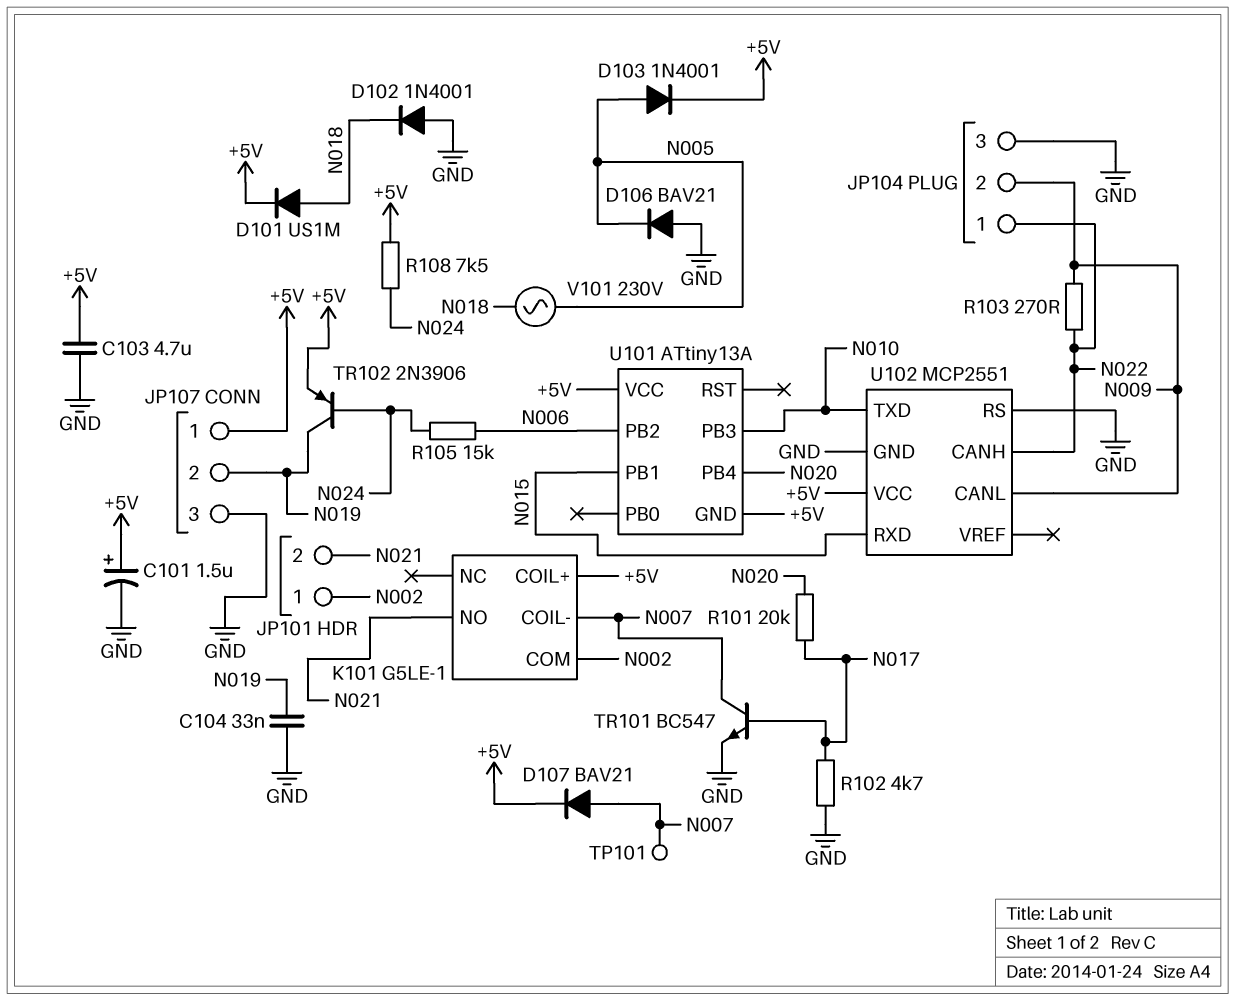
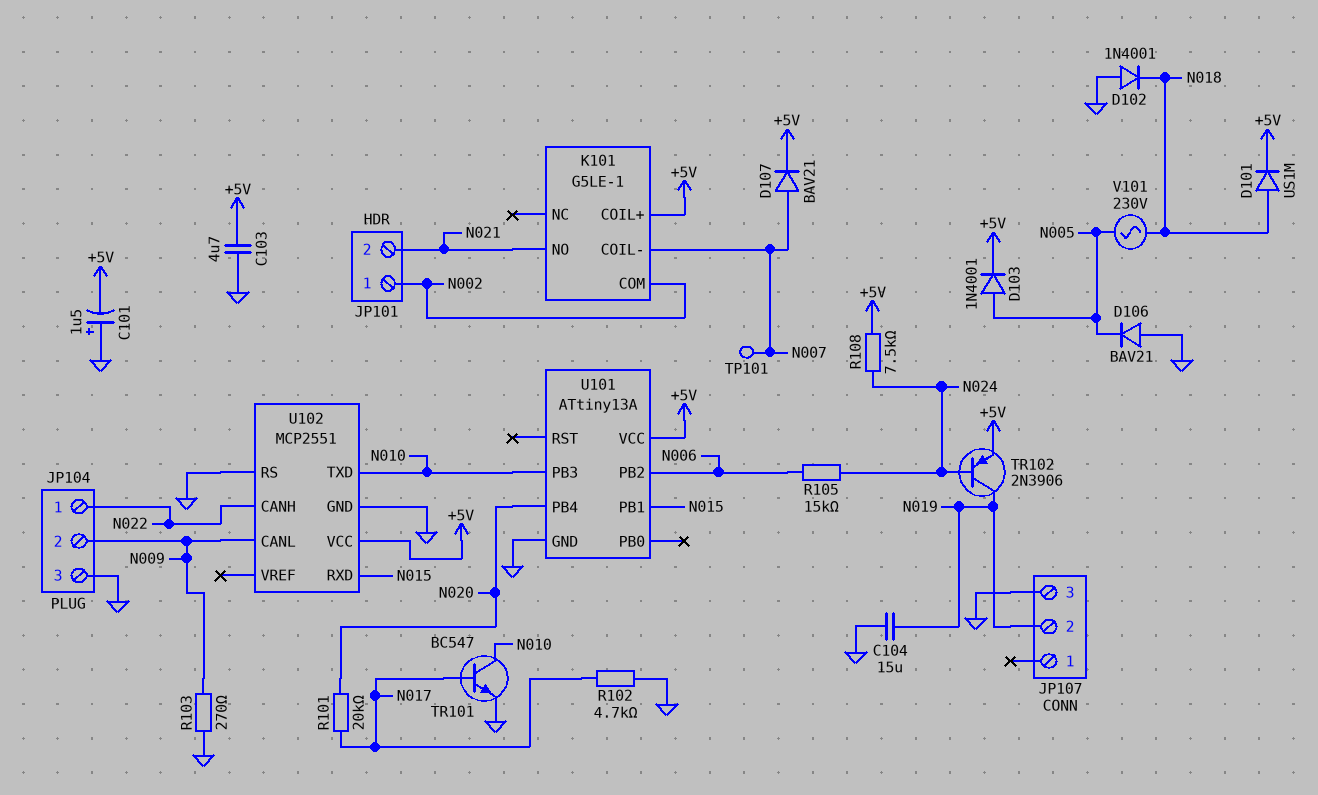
C101: 1.5uF (plus +5V, minus GND) -> 1.5uF (plus GND, minus +5V)
C104: 33nF (GND, N019) -> 15uF (GND, N019)
JP107 pin 1: +5V -> none
R103: 270 (N009, N022) -> 270 (GND, N009)
TR101: NPN BC547 (B N017, C N007, E GND) -> NPN BC547 (B N017, C N010, E GND)
U101 pin GND: +5V -> GND

